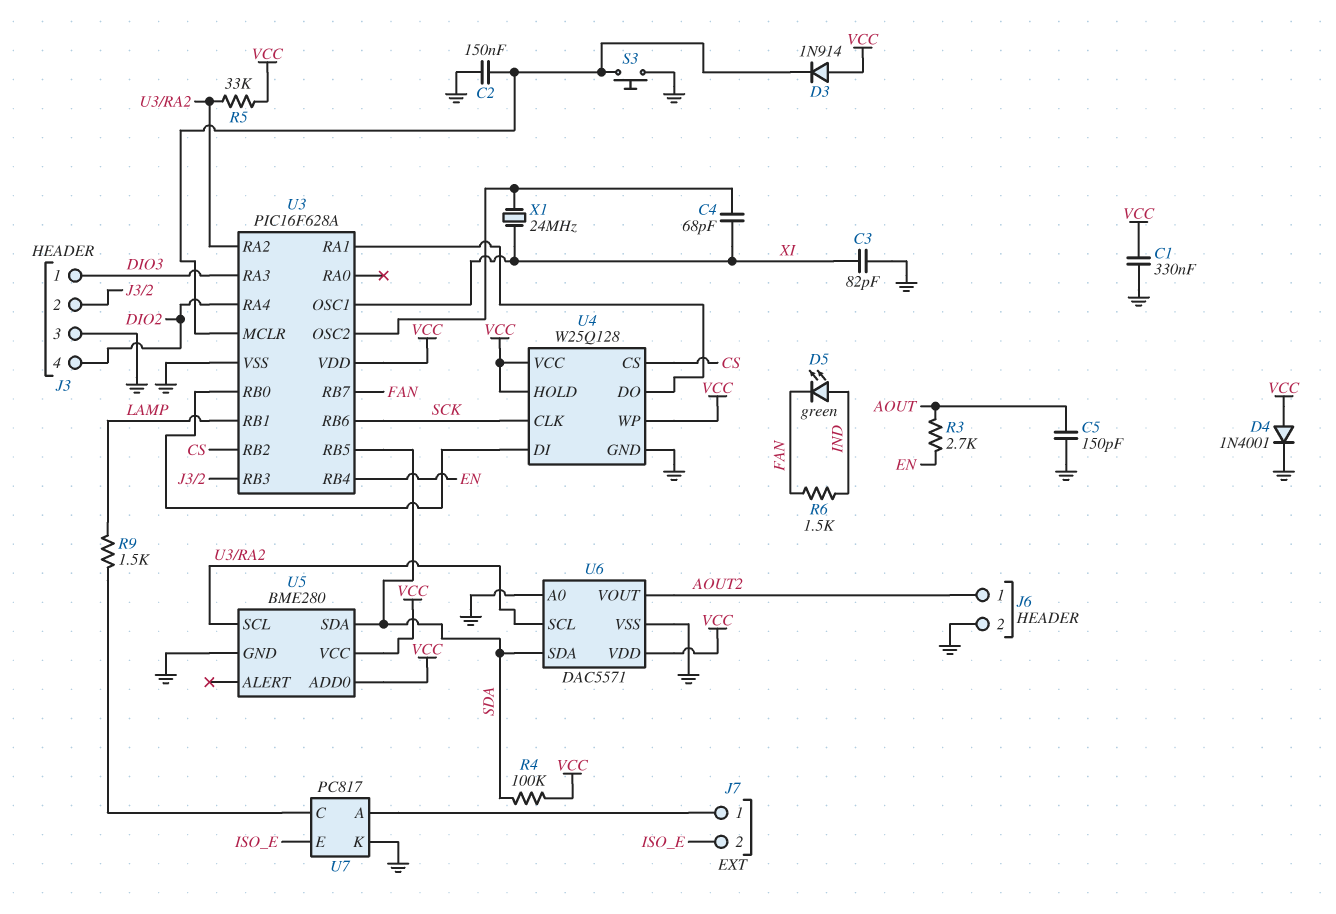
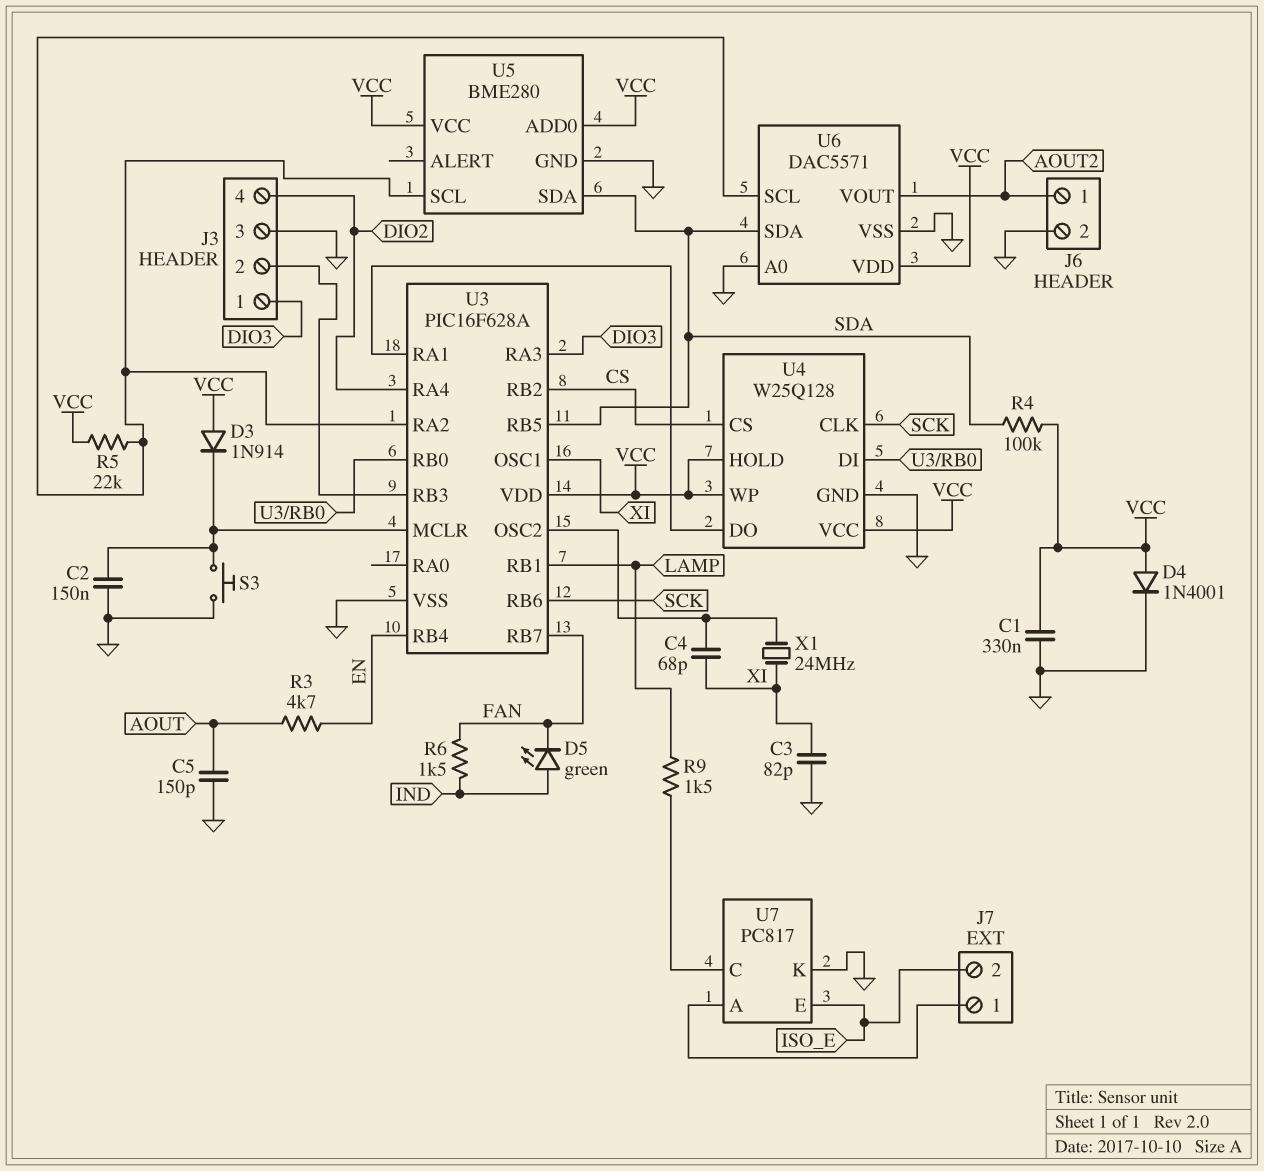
R3: 2.7k (AOUT, EN) -> 4.7k (AOUT, EN)
R5: 33k (U3/RA2, VCC) -> 22k (U3/RA2, VCC)

